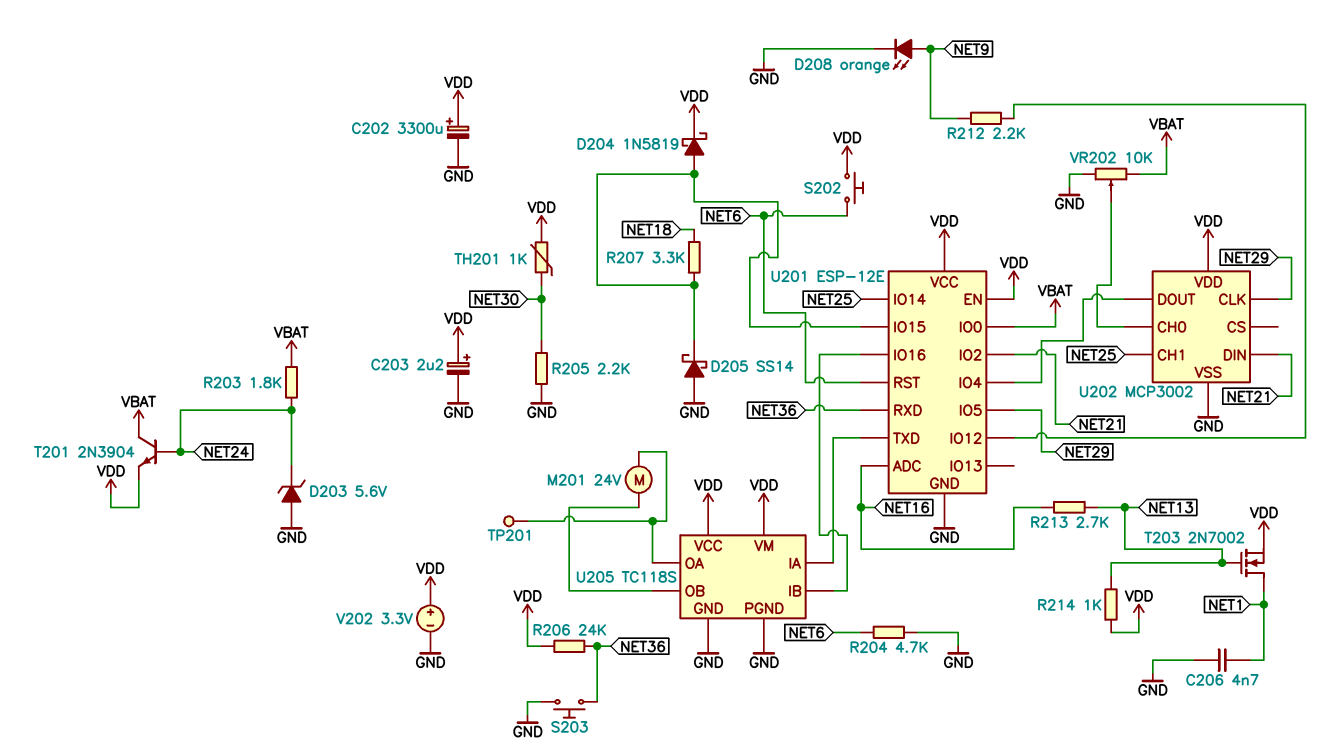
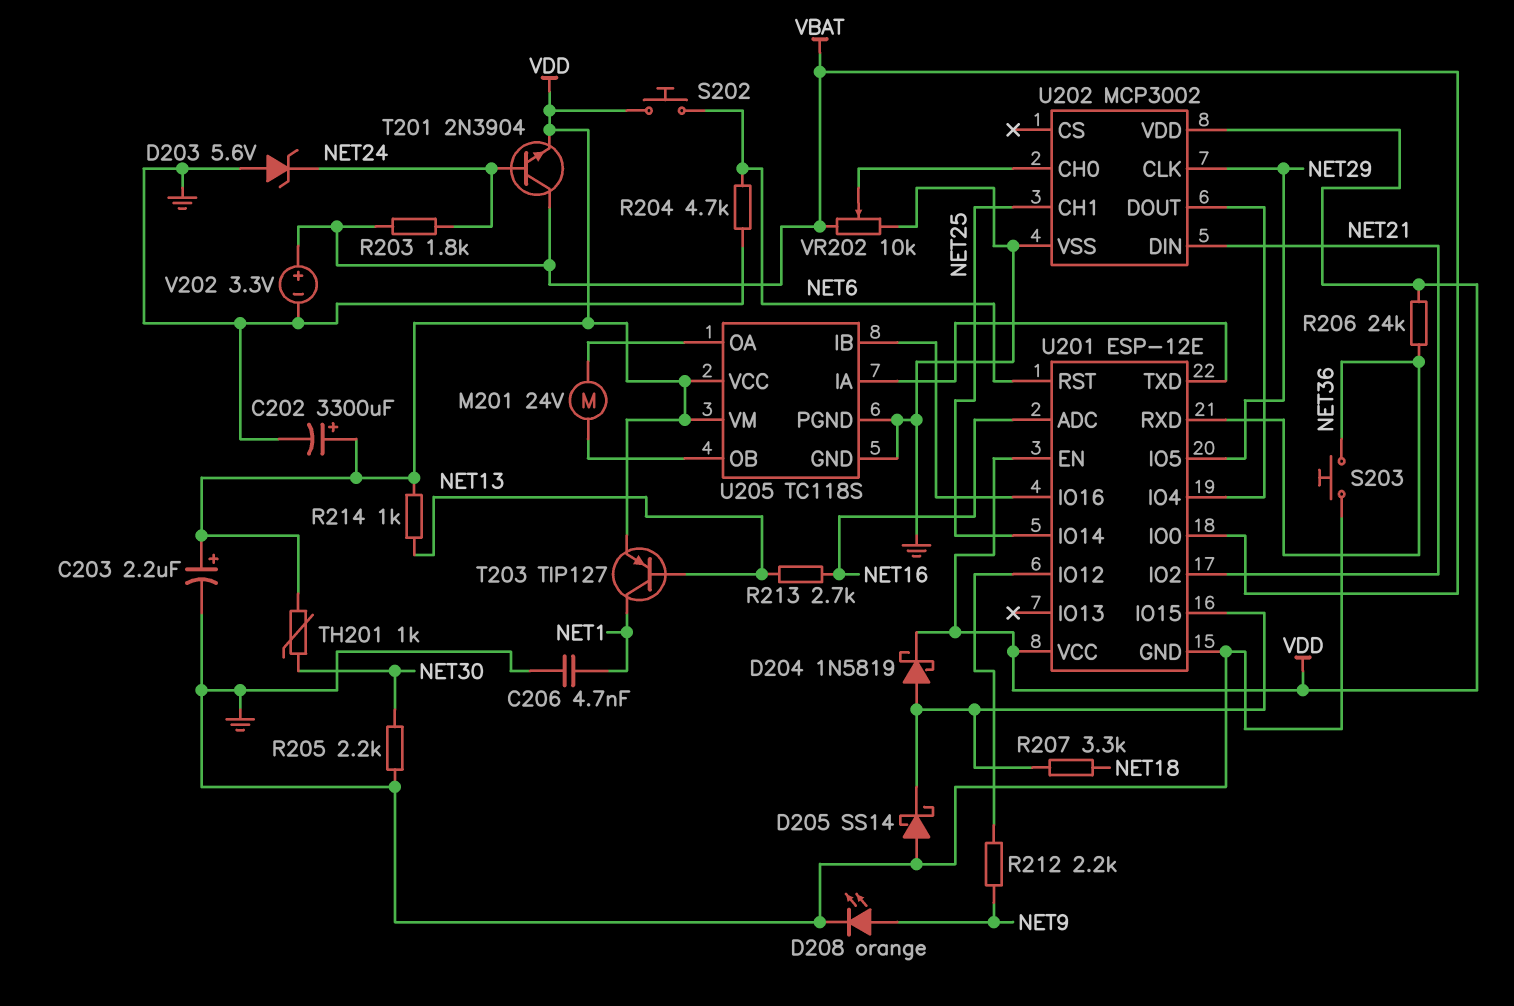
T203: NMOS 2N7002 (G NET13, D NET1, S VDD) -> PNP TIP127 (B NET13, C NET1, E VDD)
TP201: test point (U205/OA) -> none
V202: 3.3V (plus VDD, minus GND) -> 3.3V (plus VBAT, minus GND)

